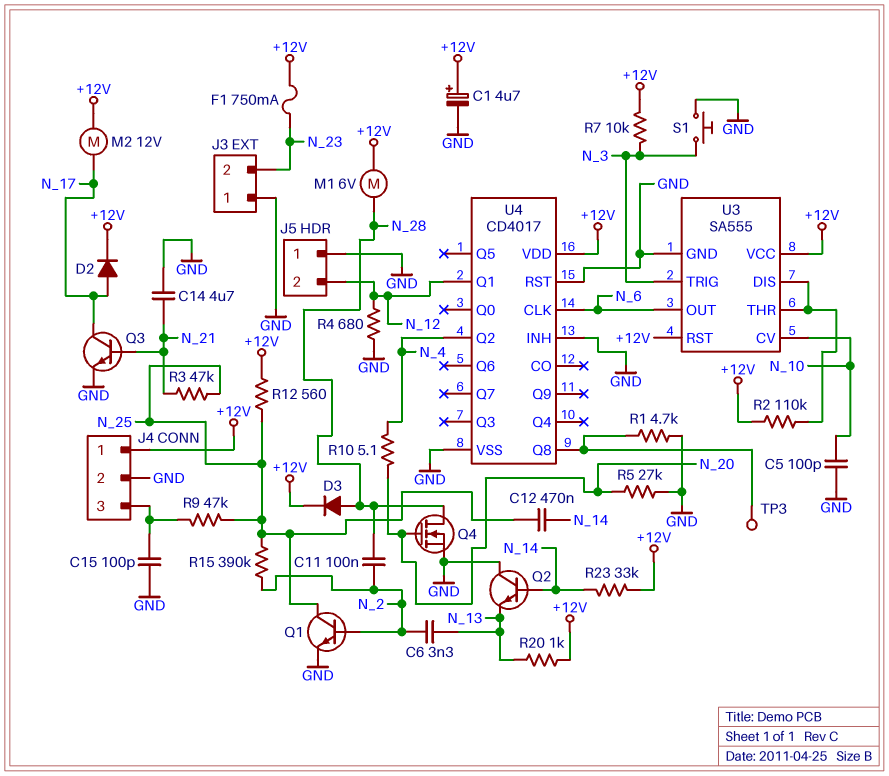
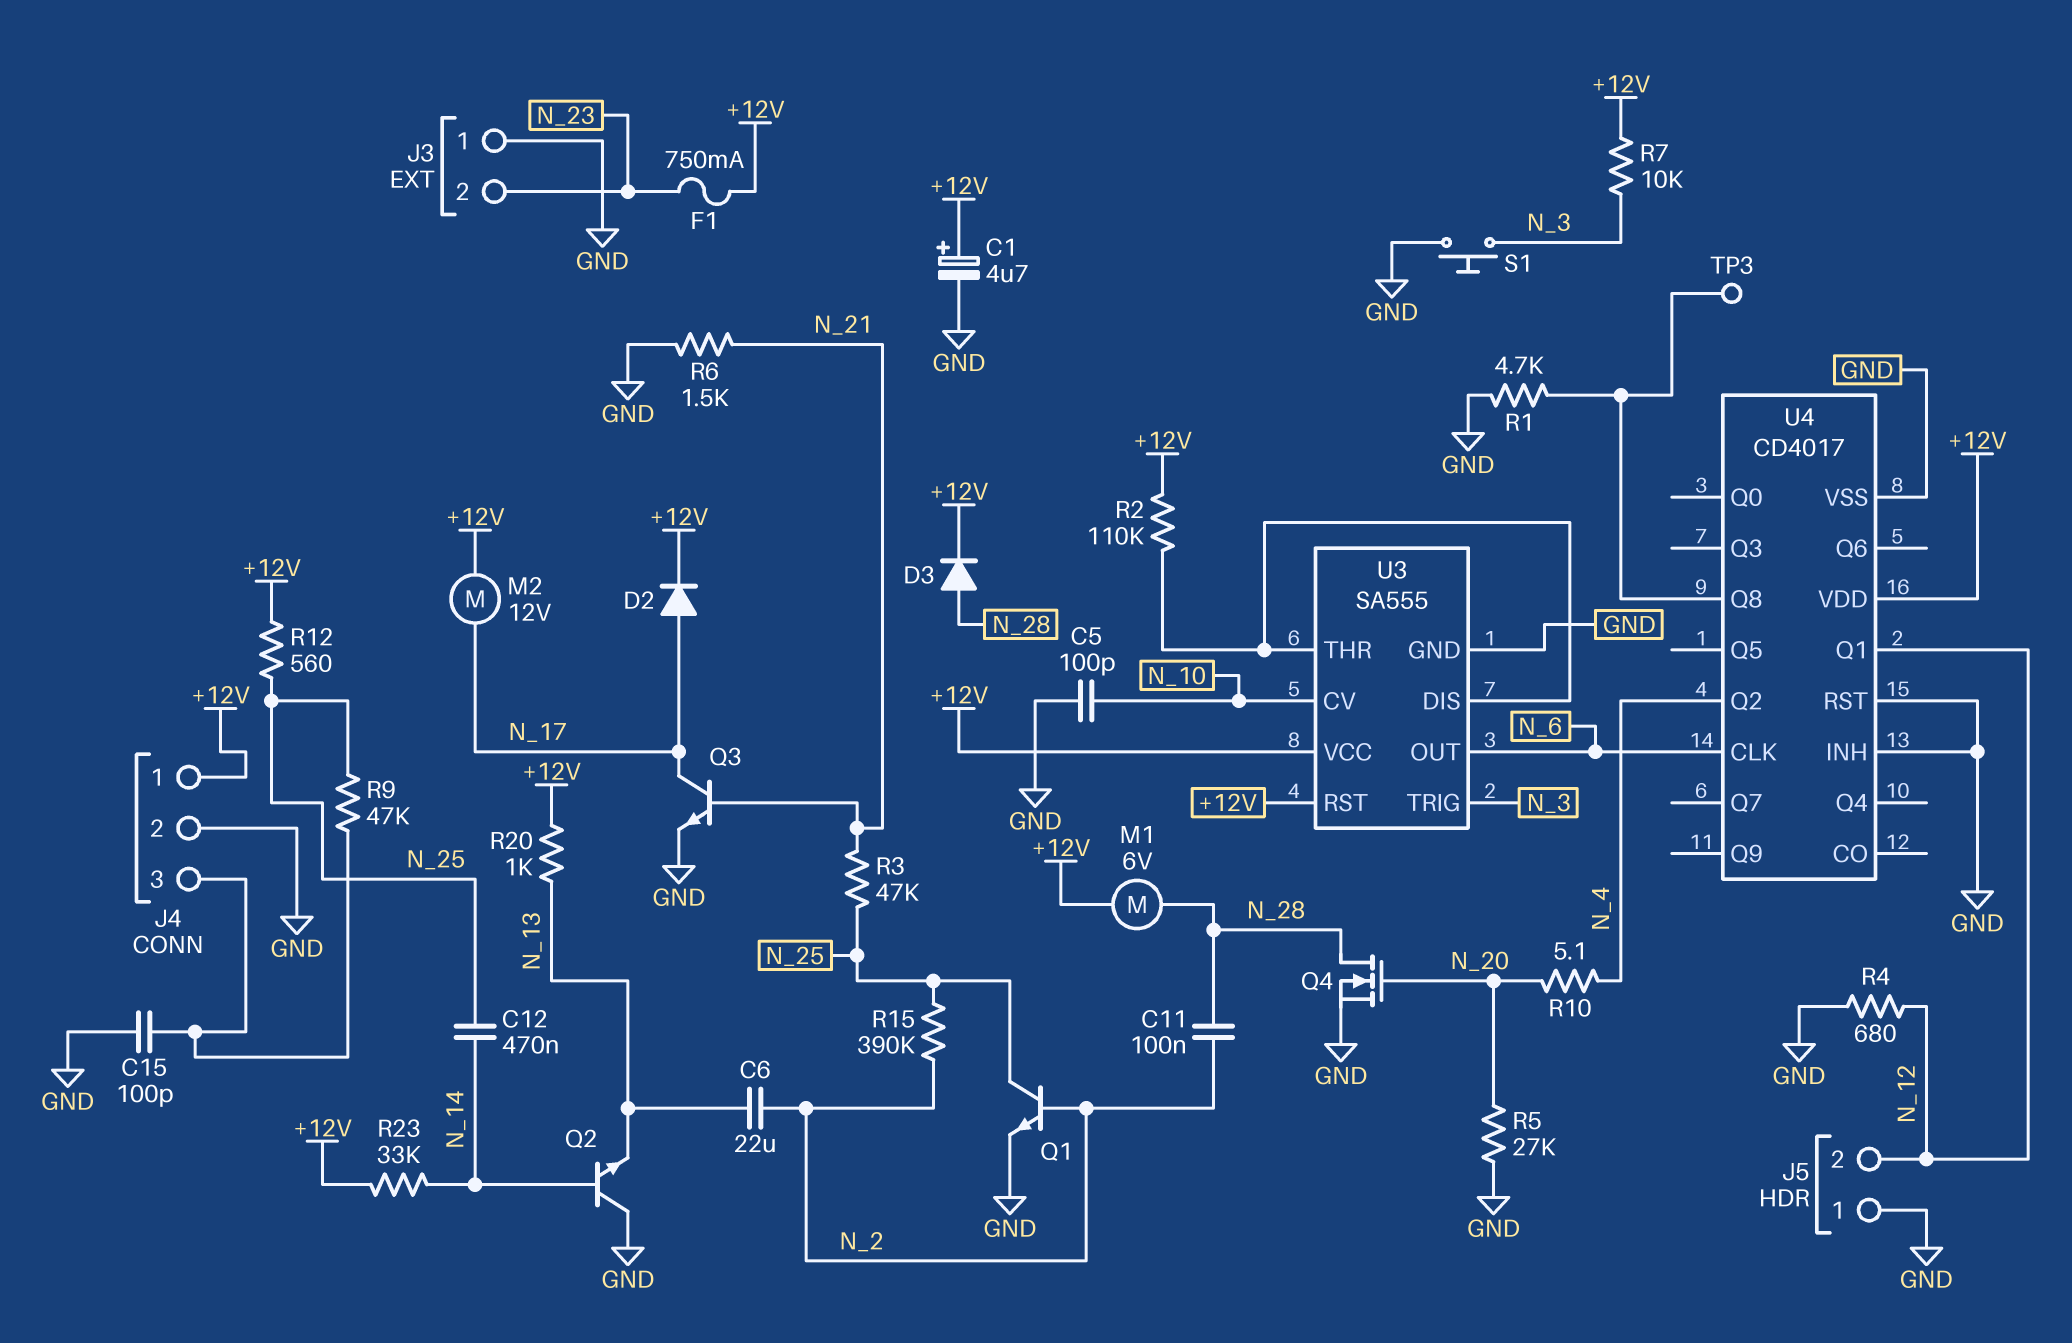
C6: 3.3nF (N_2, N_13) -> 22uF (N_2, N_13)
C14: 4.7uF (GND, N_21) -> none
R6: none -> 1.5k (GND, N_21)

